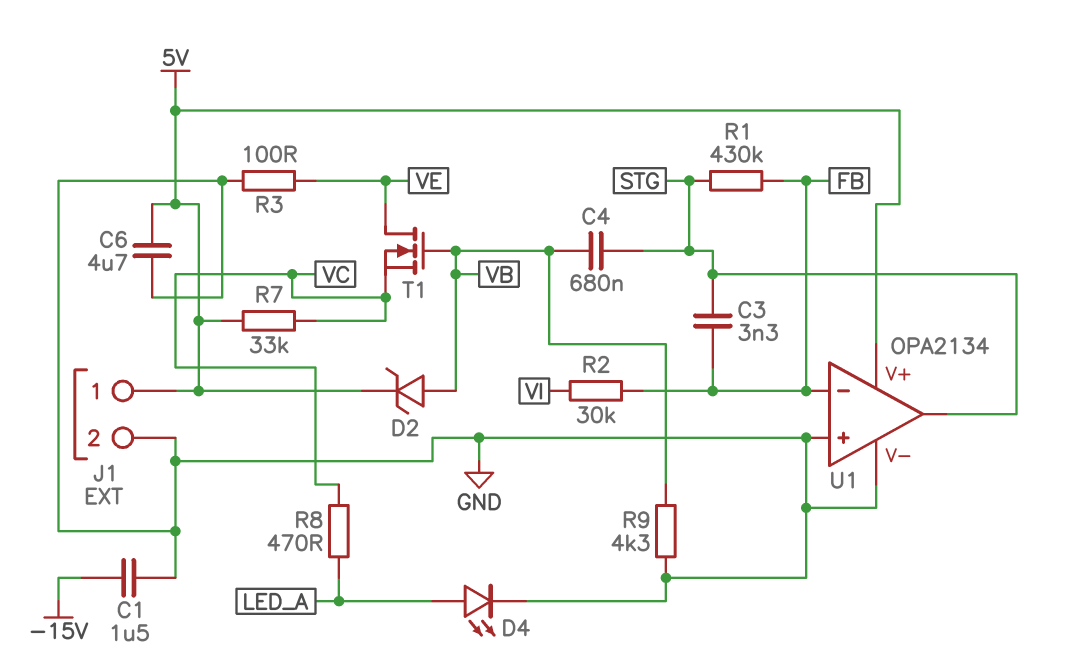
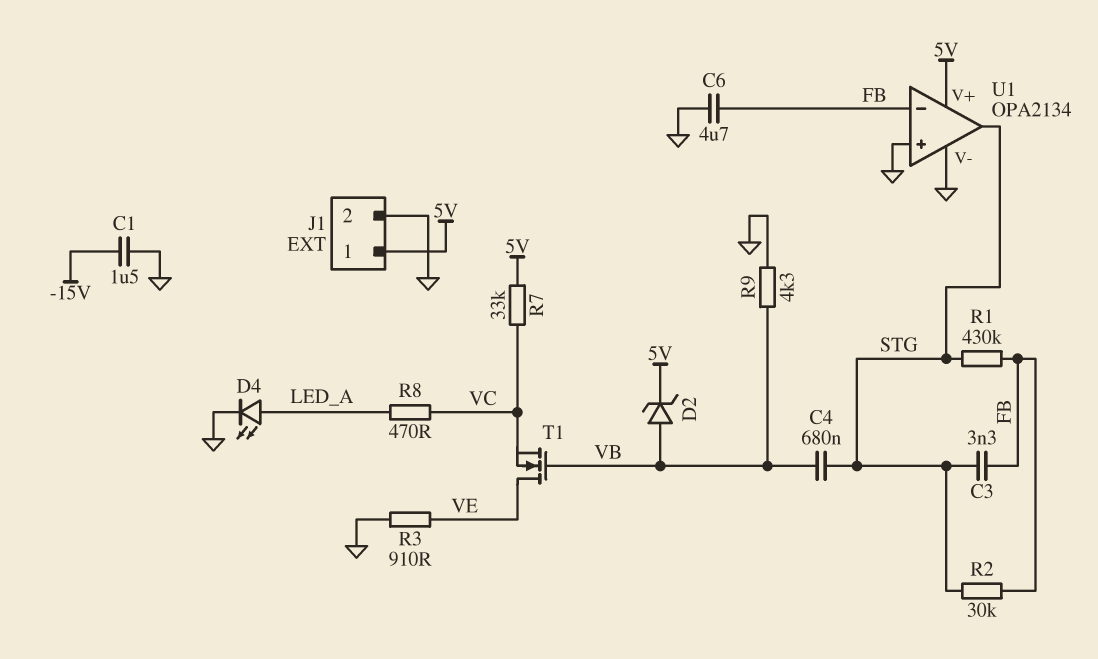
C6: 4.7uF (5V, GND) -> 4.7uF (FB, GND)
R2: 30k (FB, VI) -> 30k (FB, STG)
R3: 100 (GND, VE) -> 910 (GND, VE)

